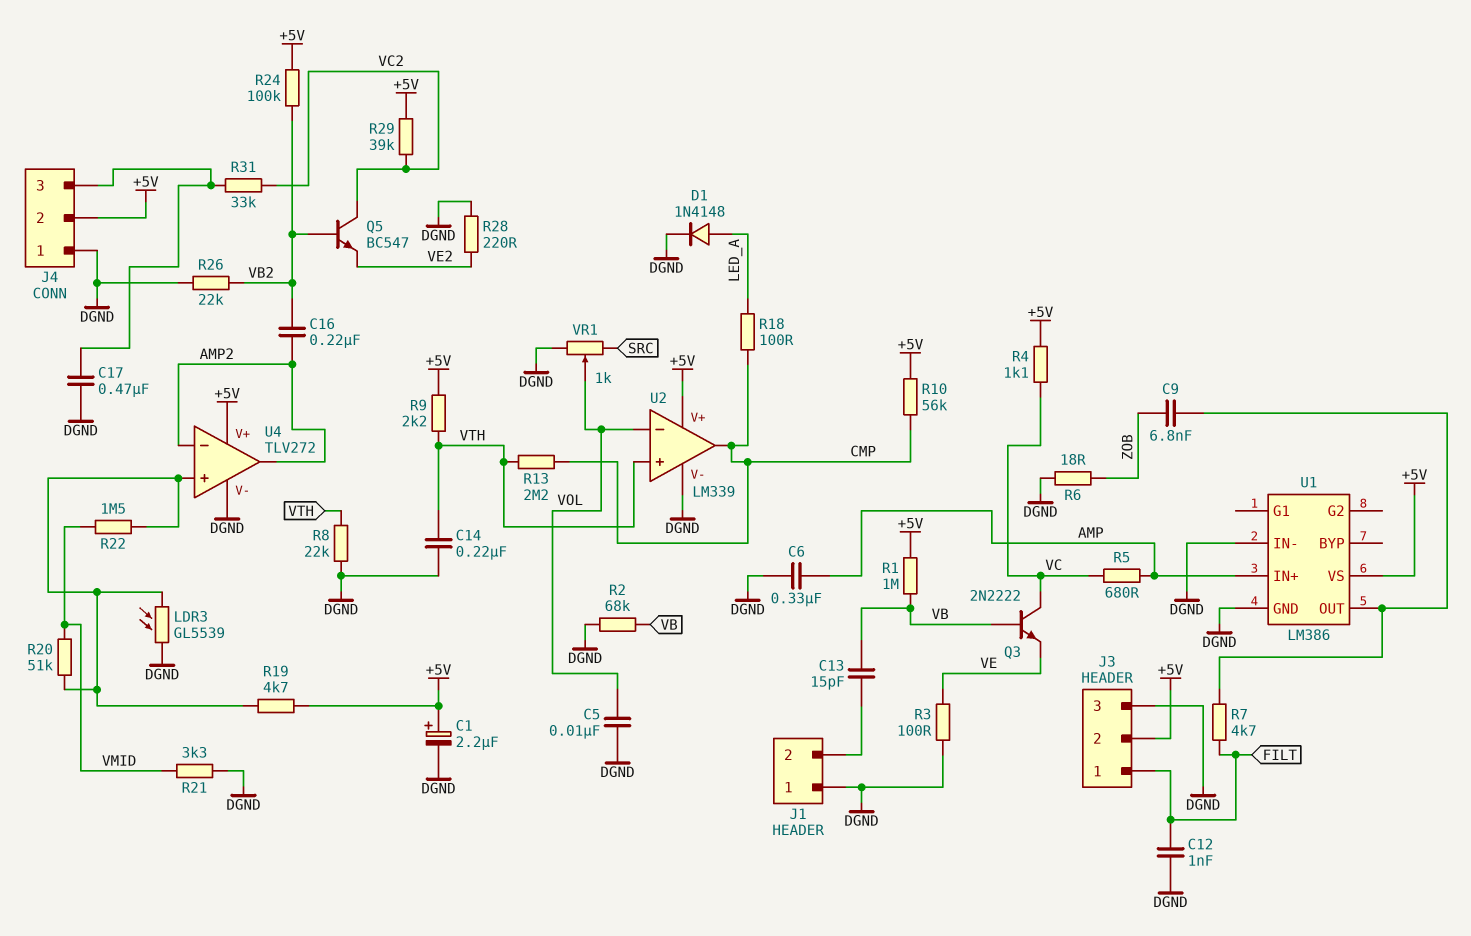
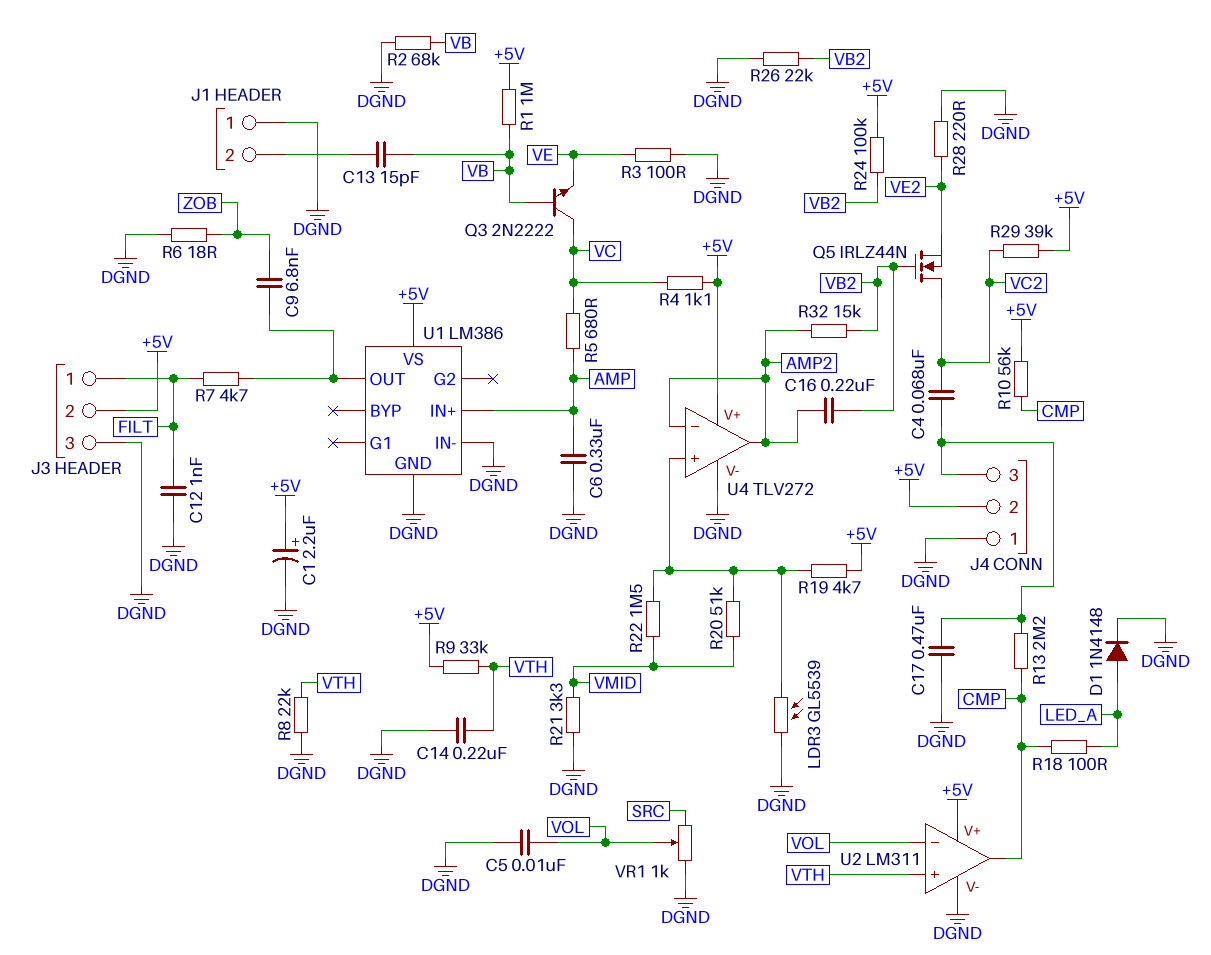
C4: none -> 68nF (J4/3, VC2)
Q5: NPN BC547 (B VB2, C VC2, E VE2) -> NMOS IRLZ44N (G VB2, D VC2, S VE2)
R9: 2.2k (+5V, VTH) -> 33k (+5V, VTH)
R13: 2.2M (CMP, VTH) -> 2.2M (CMP, J4/3)
R31: 33k (J4/3, VC2) -> none
R32: none -> 15k (AMP2, VB2)
U2: LM339 -> LM311

